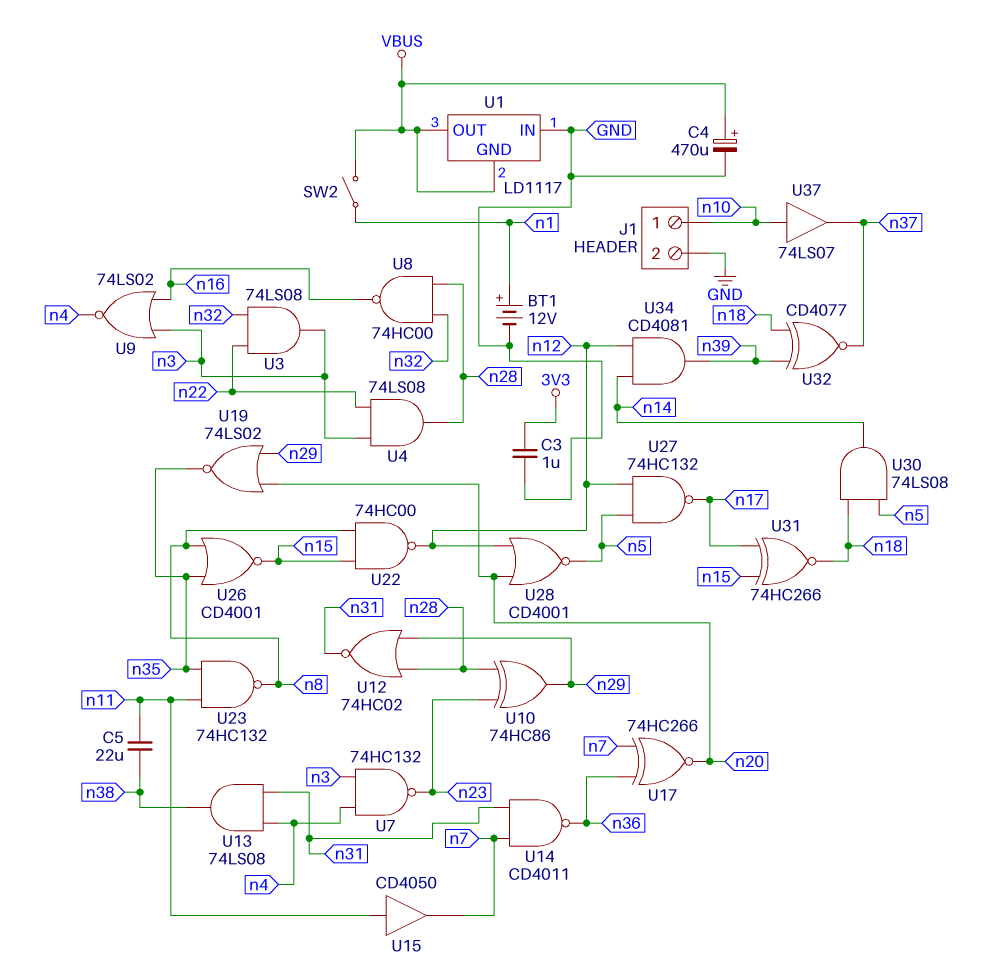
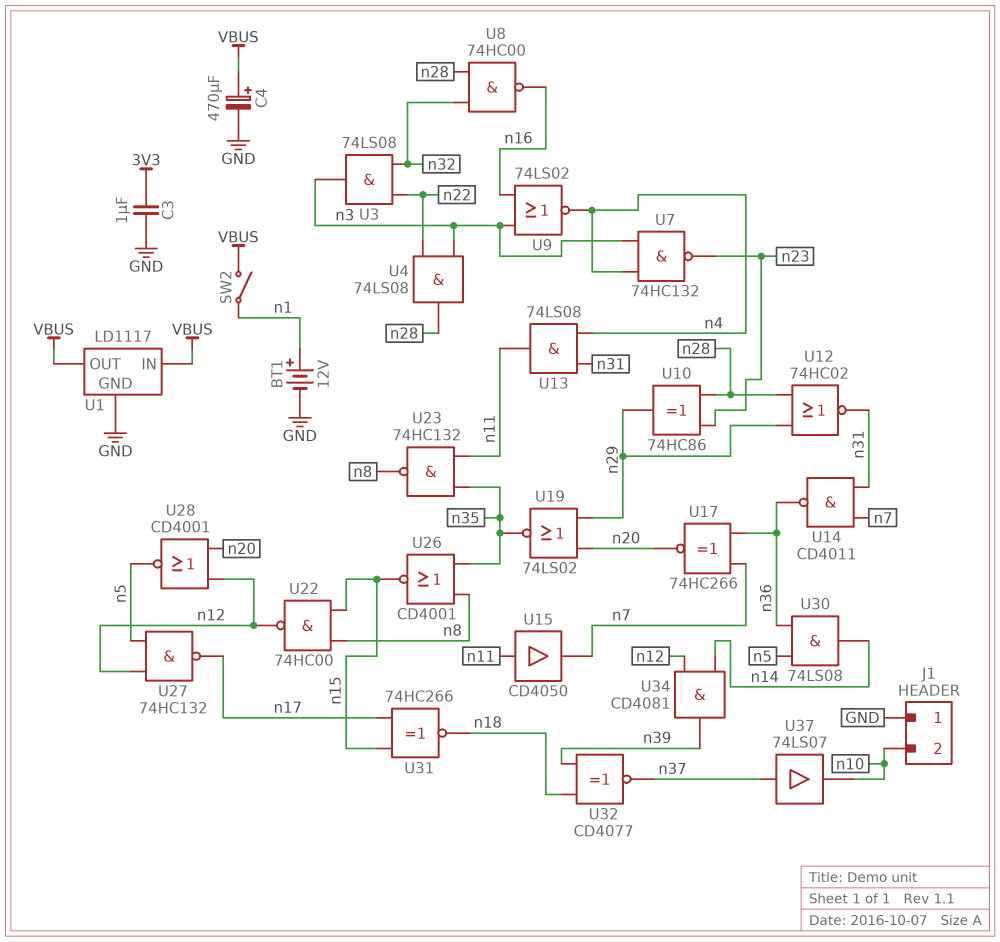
C5: 22uF (n11, n38) -> none
J1 pin 1: n10 -> GND
J1 pin 2: GND -> n10
U1 pin GND: VBUS -> GND
U1 pin IN: GND -> VBUS
U13: AND 74LS08 (in n4, in n31, out n38) -> AND 74LS08 (in n4, in n31, out n11)
U30: AND 74LS08 (in n5, in n18, out n14) -> AND 74LS08 (in n5, in n36, out n14)
U37: buffer 74LS07 (in n10, out n37) -> buffer 74LS07 (in n37, out n10)

